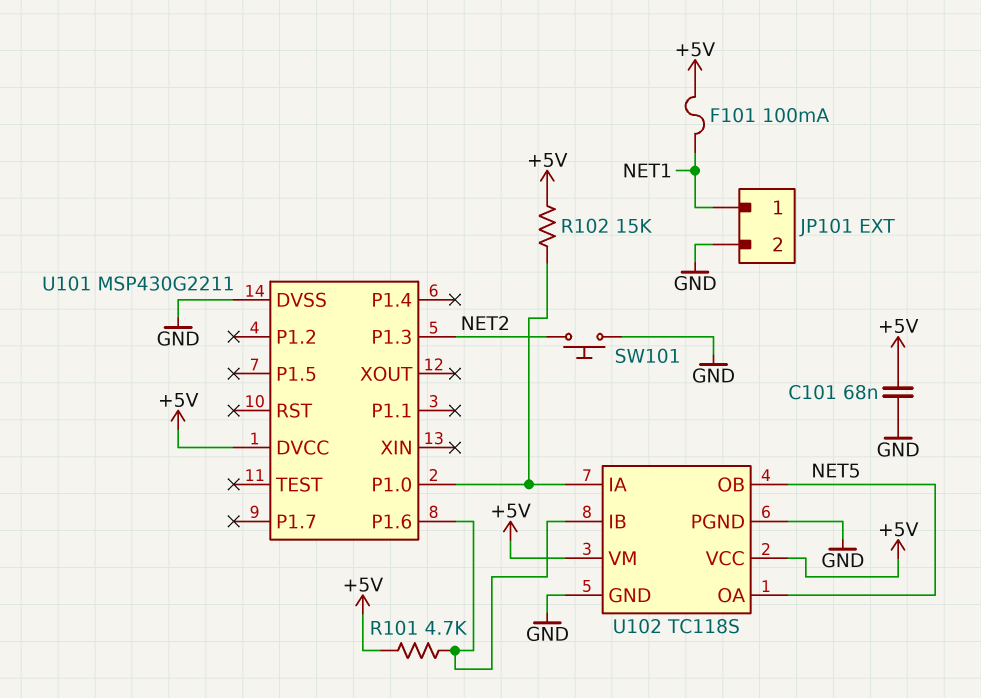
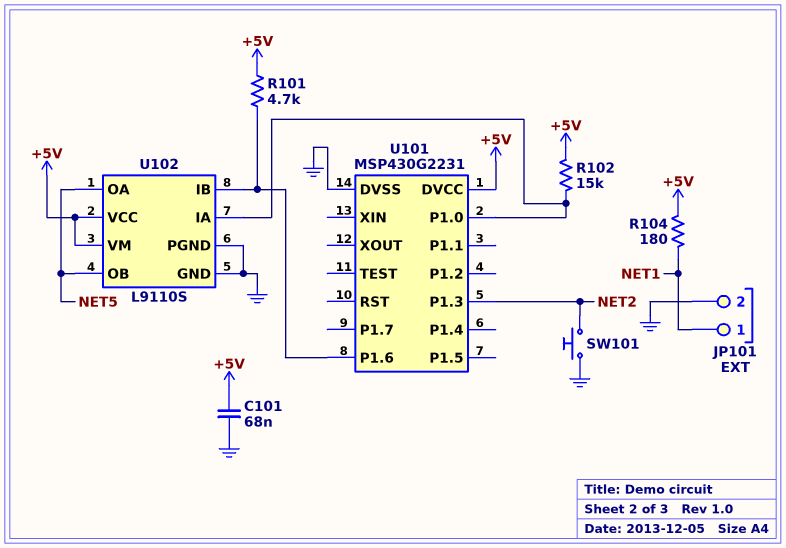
F101: 100mA (+5V, NET1) -> none
R104: none -> 180 (+5V, NET1)
U101: MSP430G2211 -> MSP430G2231
U102: TC118S -> L9110S

